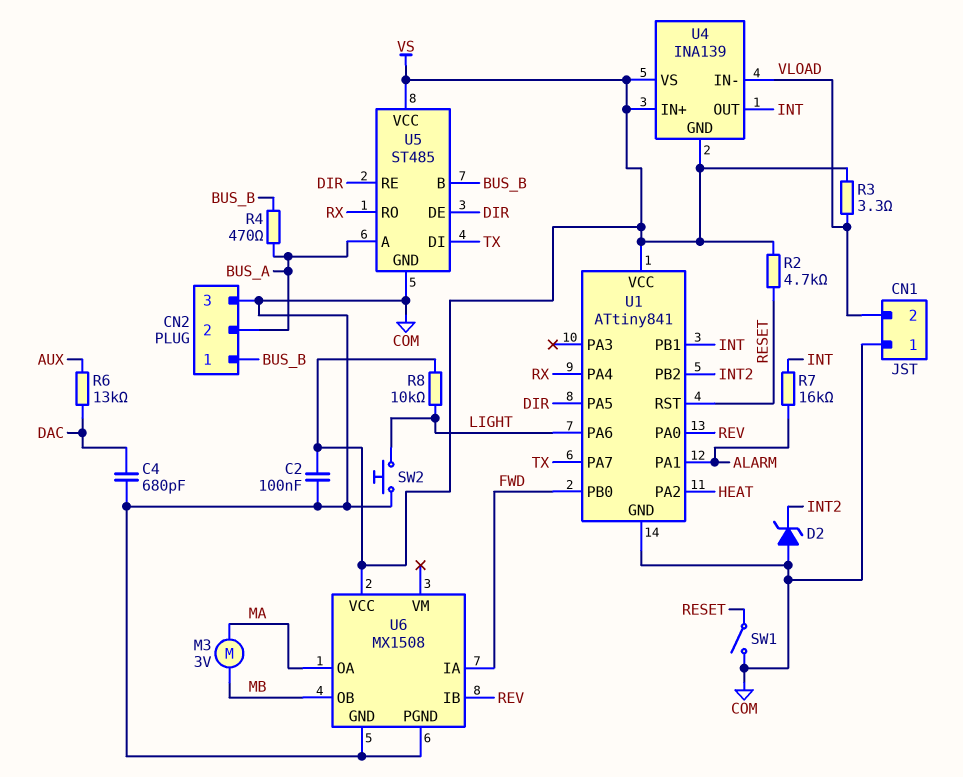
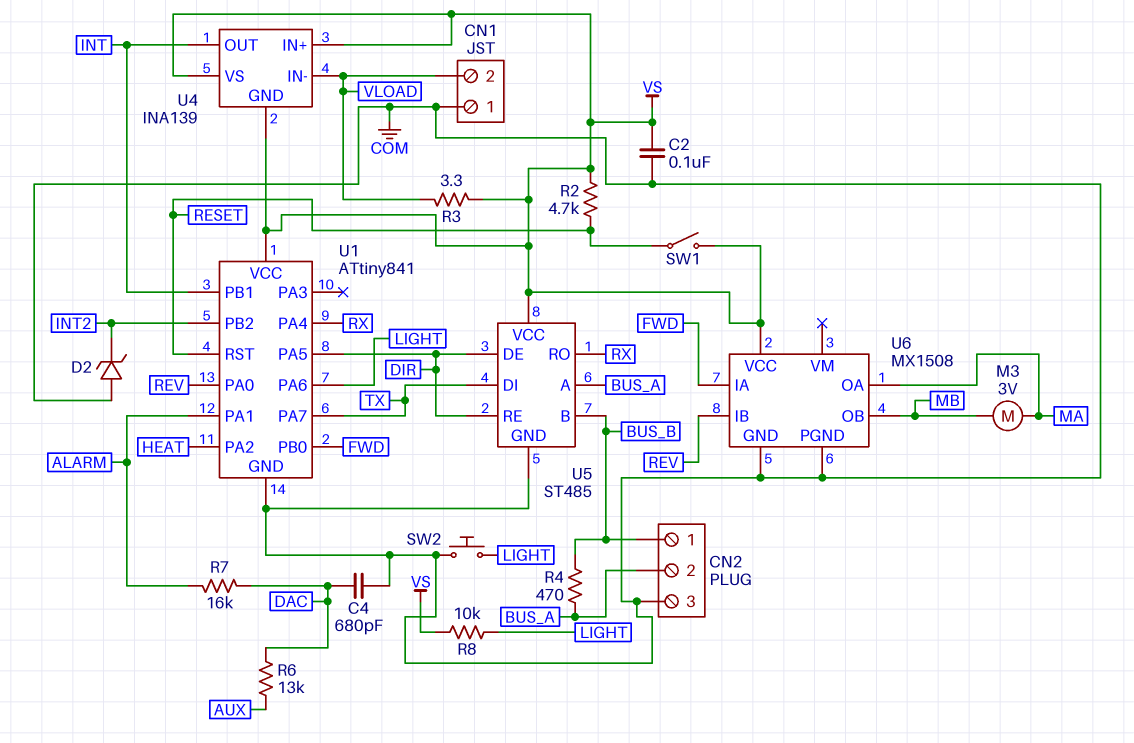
R7: 16k (ALARM, INT) -> 16k (ALARM, DAC)
SW1: switch (COM, RESET) -> switch (RESET, VS)

